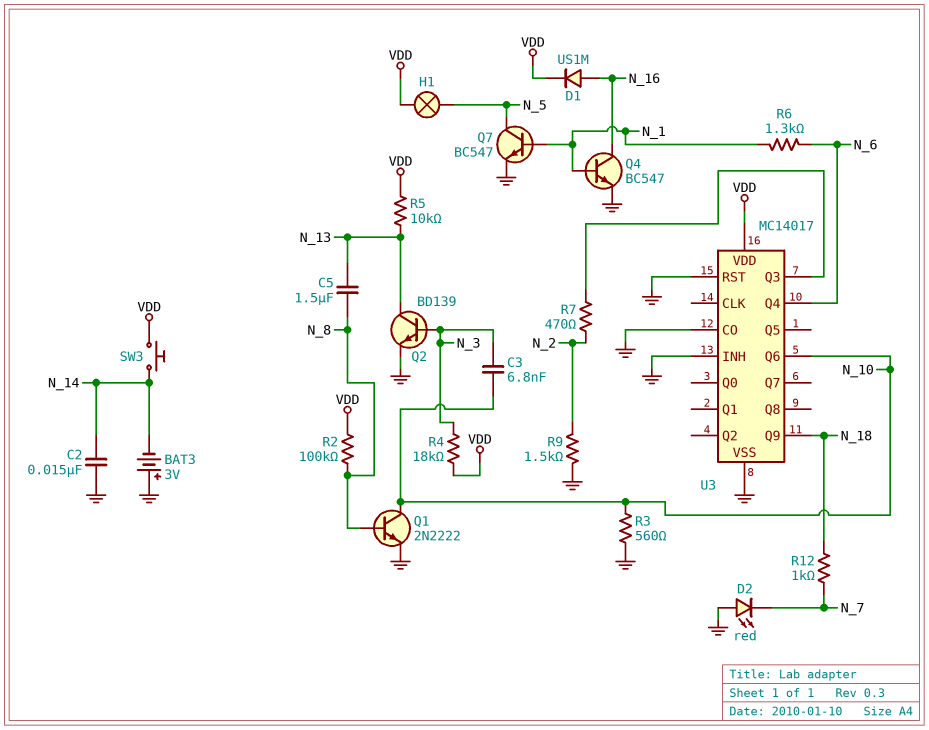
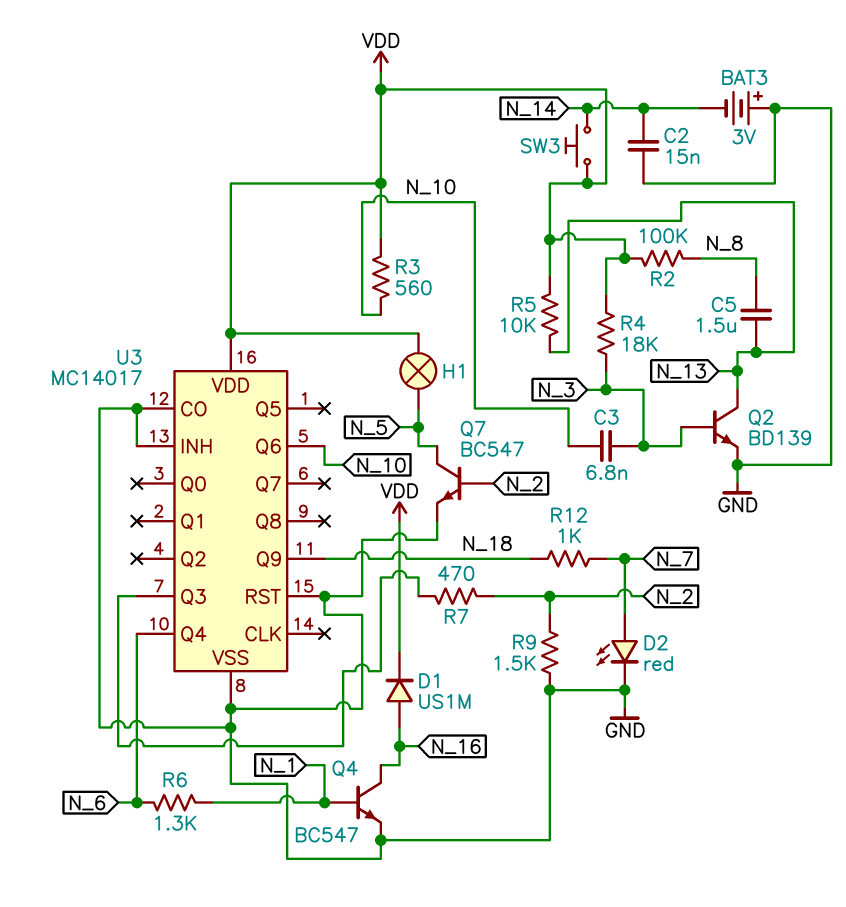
D2: LED red (A GND, K N_7) -> LED red (A N_7, K GND)
Q1: NPN 2N2222 (B N_8, C N_10, E GND) -> none
Q7: NPN BC547 (B N_1, C N_5, E GND) -> NPN BC547 (B N_2, C N_5, E GND)
R3: 560 (GND, N_10) -> 560 (N_10, VDD)

